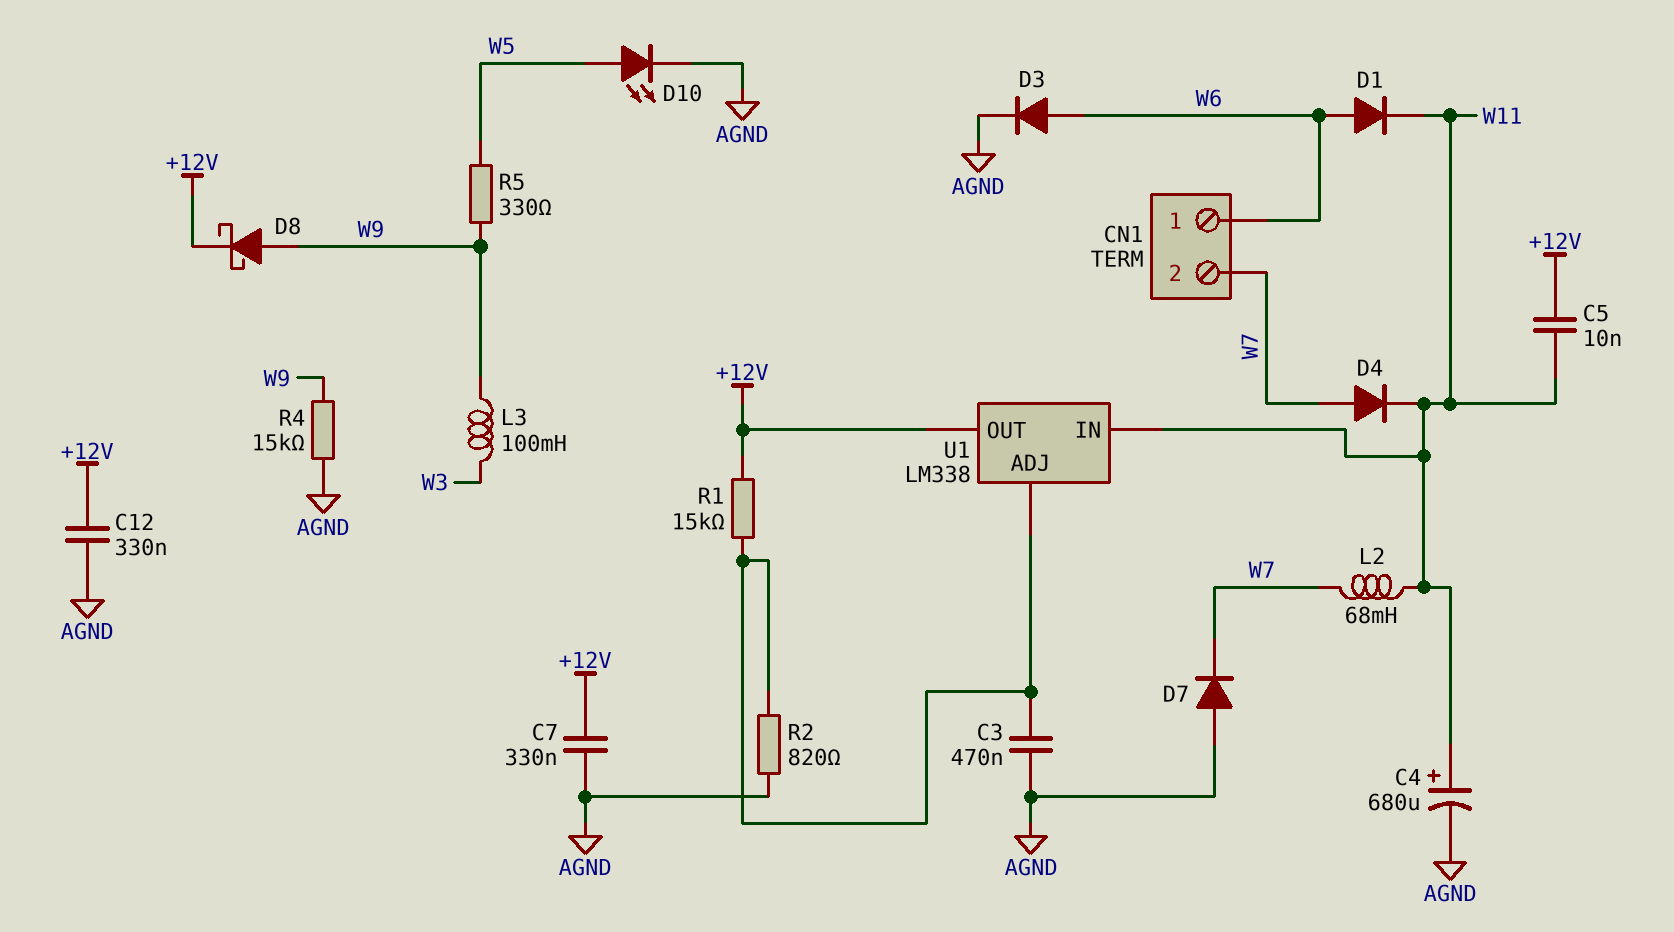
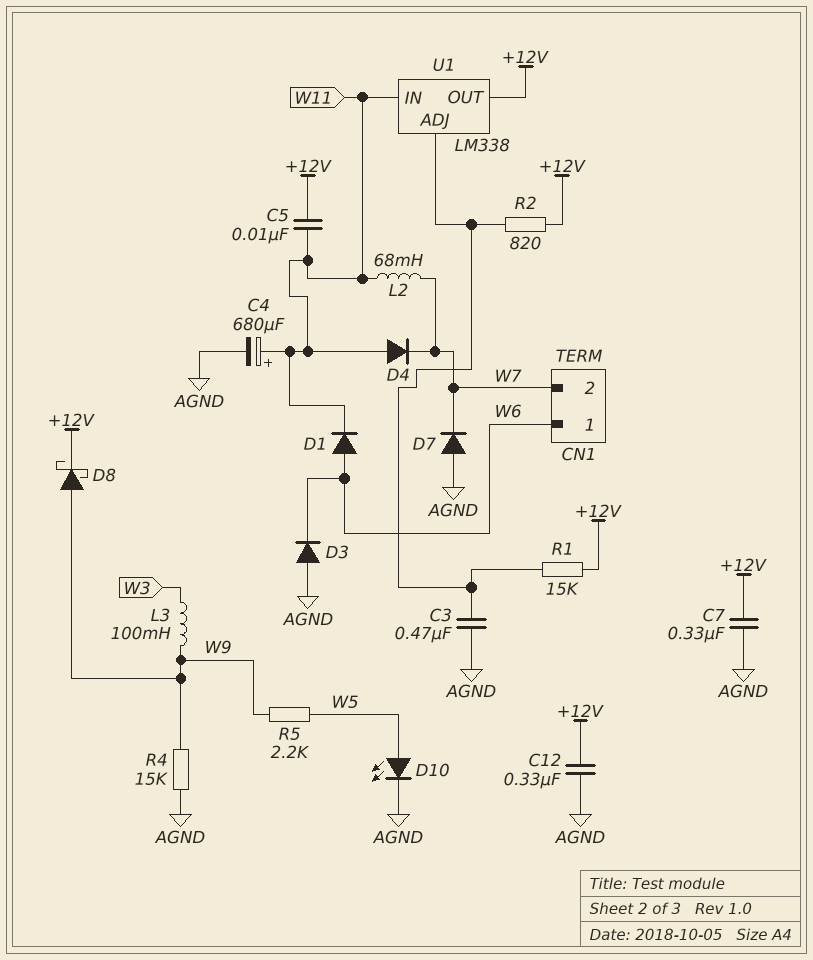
D3: diode (A W6, K AGND) -> diode (A AGND, K W6)
D4: diode (A W7, K W11) -> diode (A W11, K W7)
R2: 820 (AGND, U1/ADJ) -> 820 (+12V, U1/ADJ)
R5: 330 (W5, W9) -> 2.2k (W5, W9)

